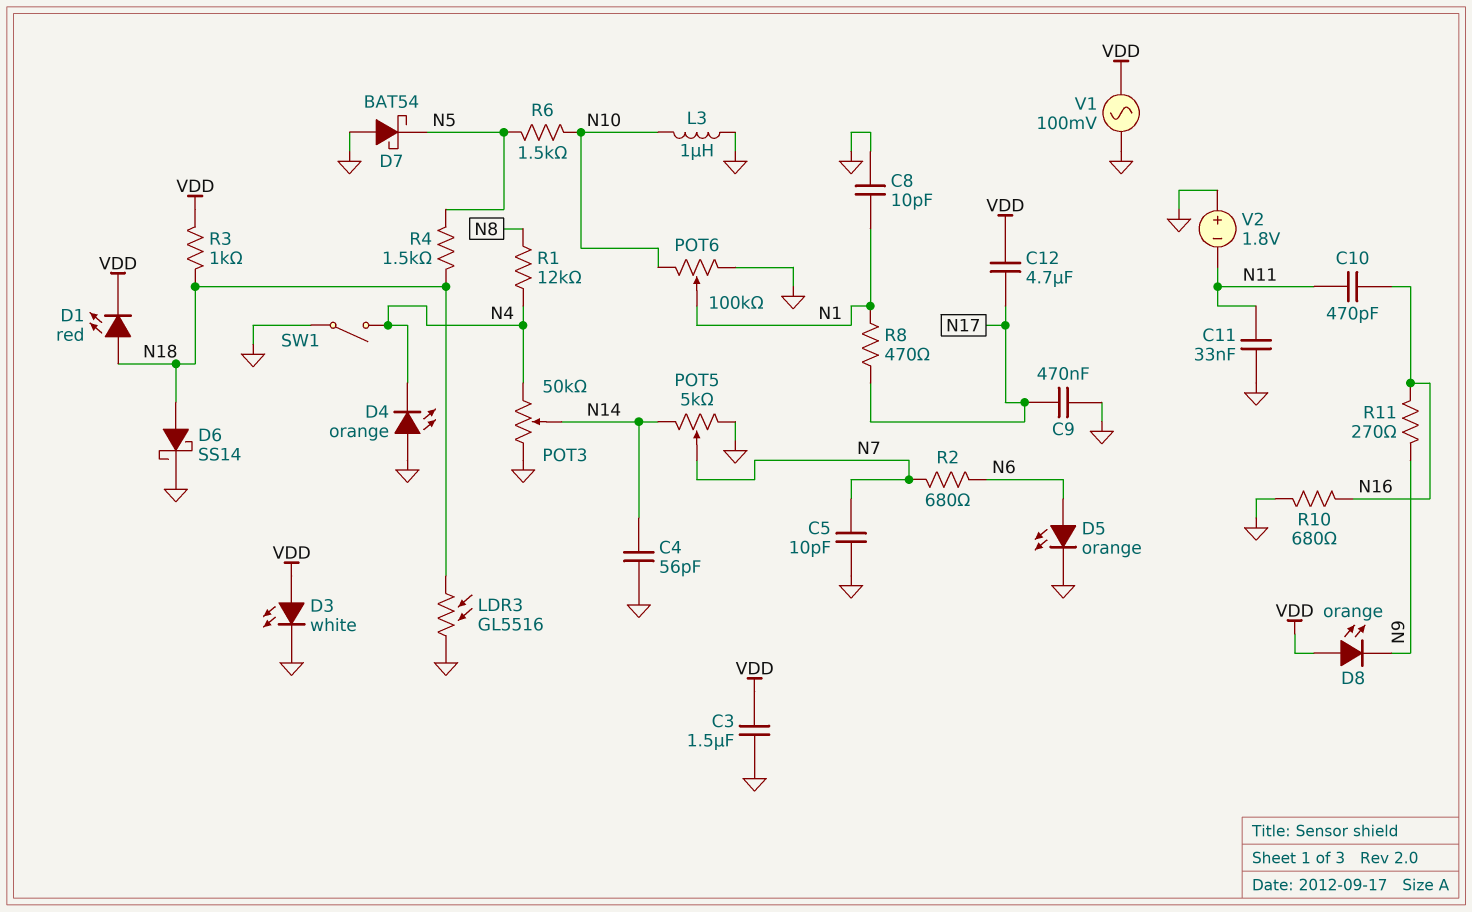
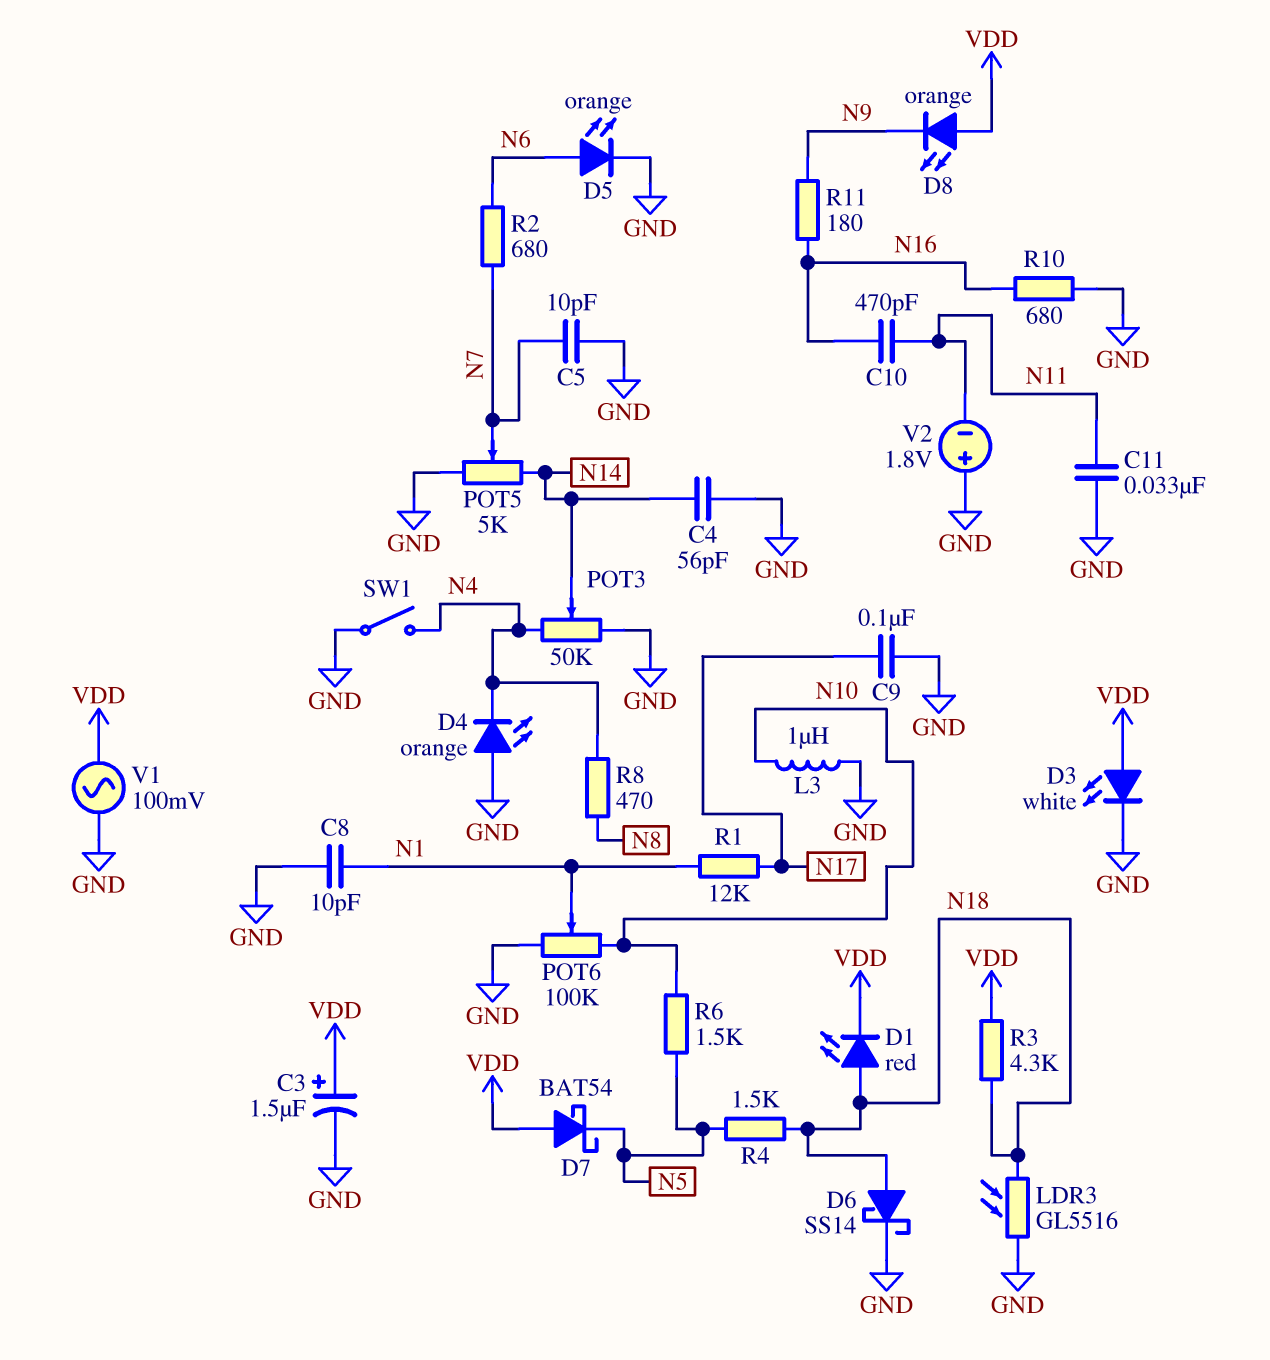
C3: 1.5uF (GND, VDD) -> 1.5uF (plus VDD, minus GND)
C9: 470nF (GND, N17) -> 100nF (GND, N17)
C12: 4.7uF (N17, VDD) -> none
D7: schottky BAT54 (A GND, K N5) -> schottky BAT54 (A VDD, K N5)
R1: 12k (N4, N8) -> 12k (N1, N17)
R3: 1k (N18, VDD) -> 4.3k (N18, VDD)
R8: 470 (N1, N17) -> 470 (N4, N8)
R11: 270 (N9, N16) -> 180 (N9, N16)

